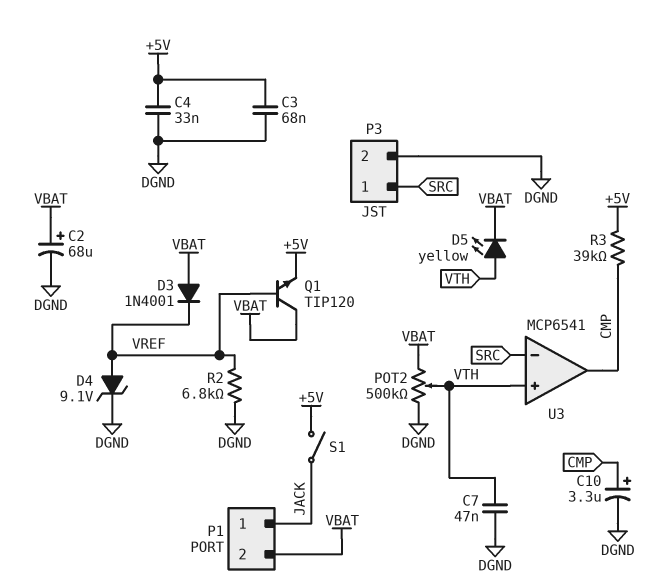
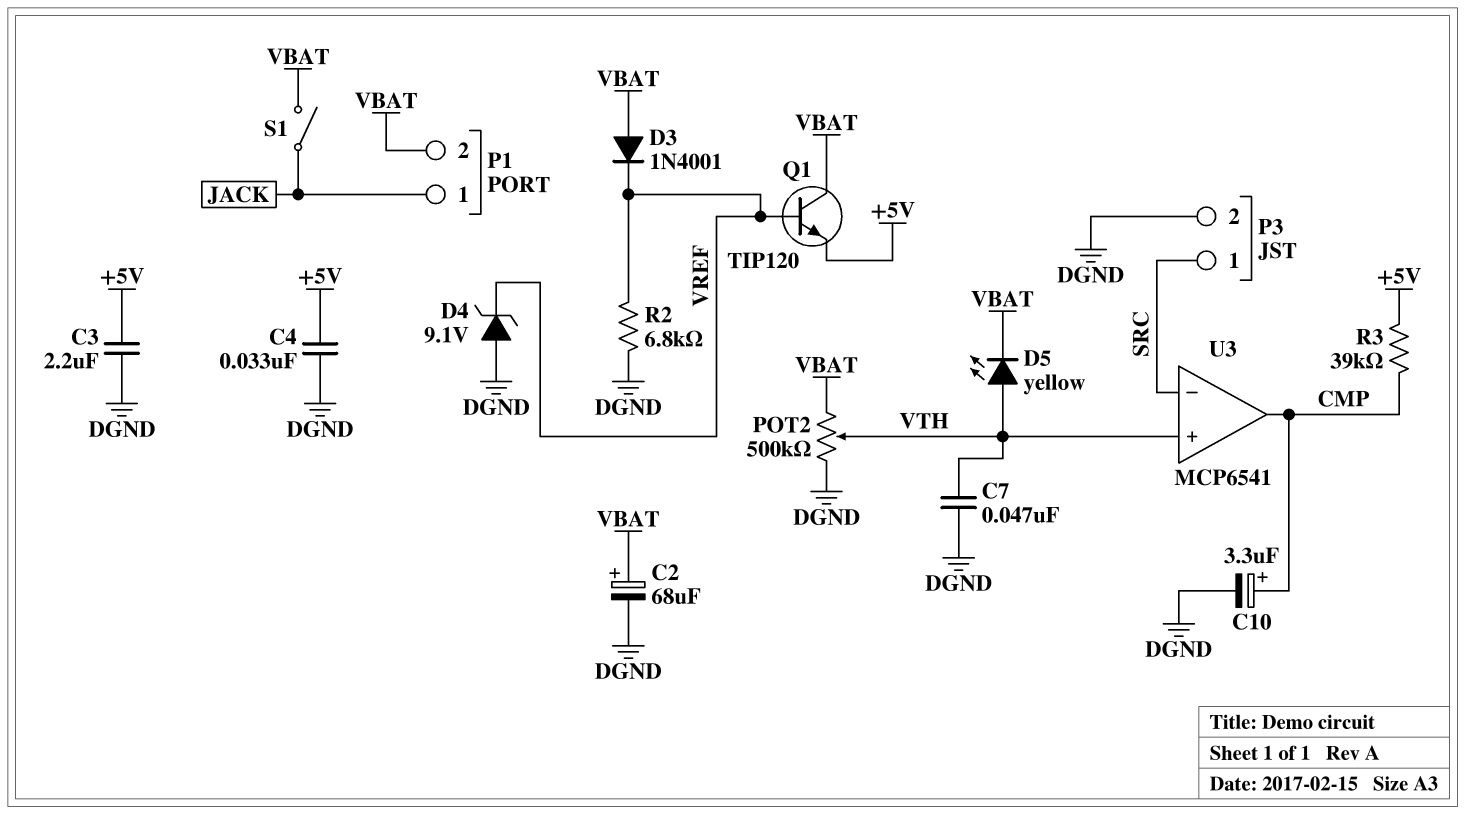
C3: 68nF (+5V, DGND) -> 2.2uF (+5V, DGND)
D4: zener 9.1V (A VREF, K DGND) -> zener 9.1V (A DGND, K VREF)
S1: switch (+5V, JACK) -> switch (JACK, VBAT)

